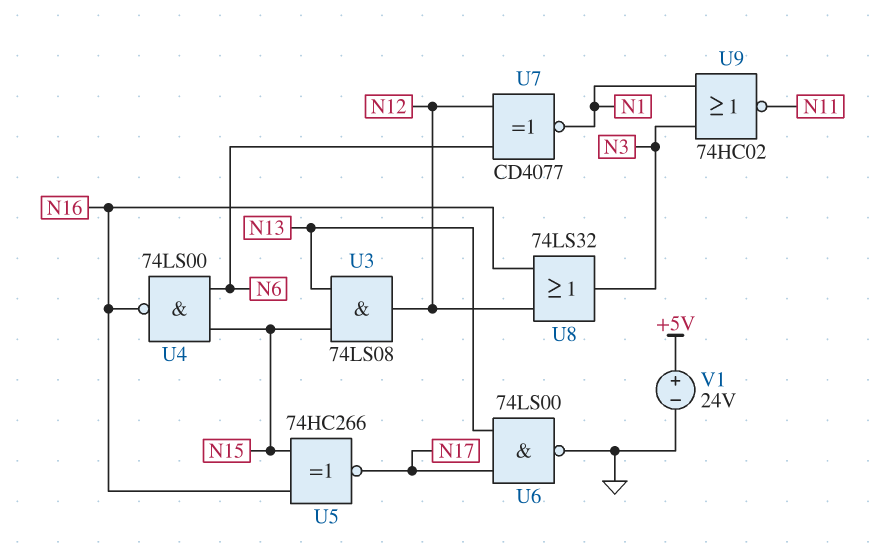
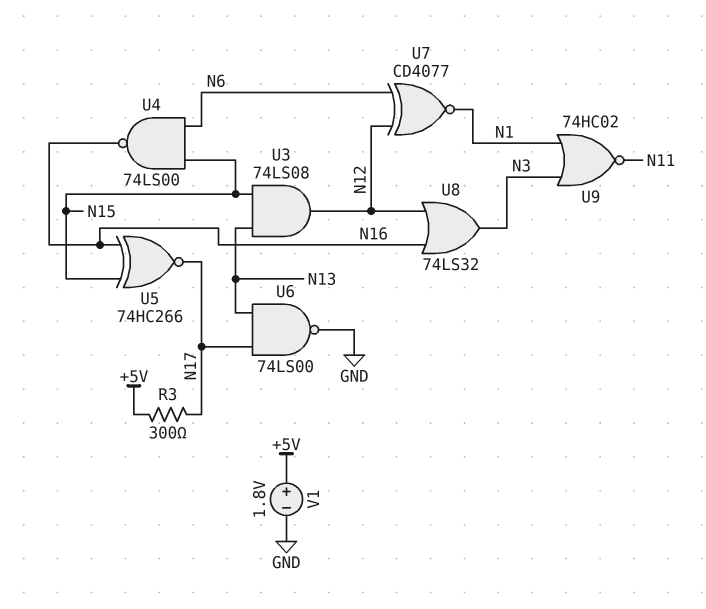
R3: none -> 300 (+5V, N17)
V1: 24V (plus +5V, minus GND) -> 1.8V (plus +5V, minus GND)

